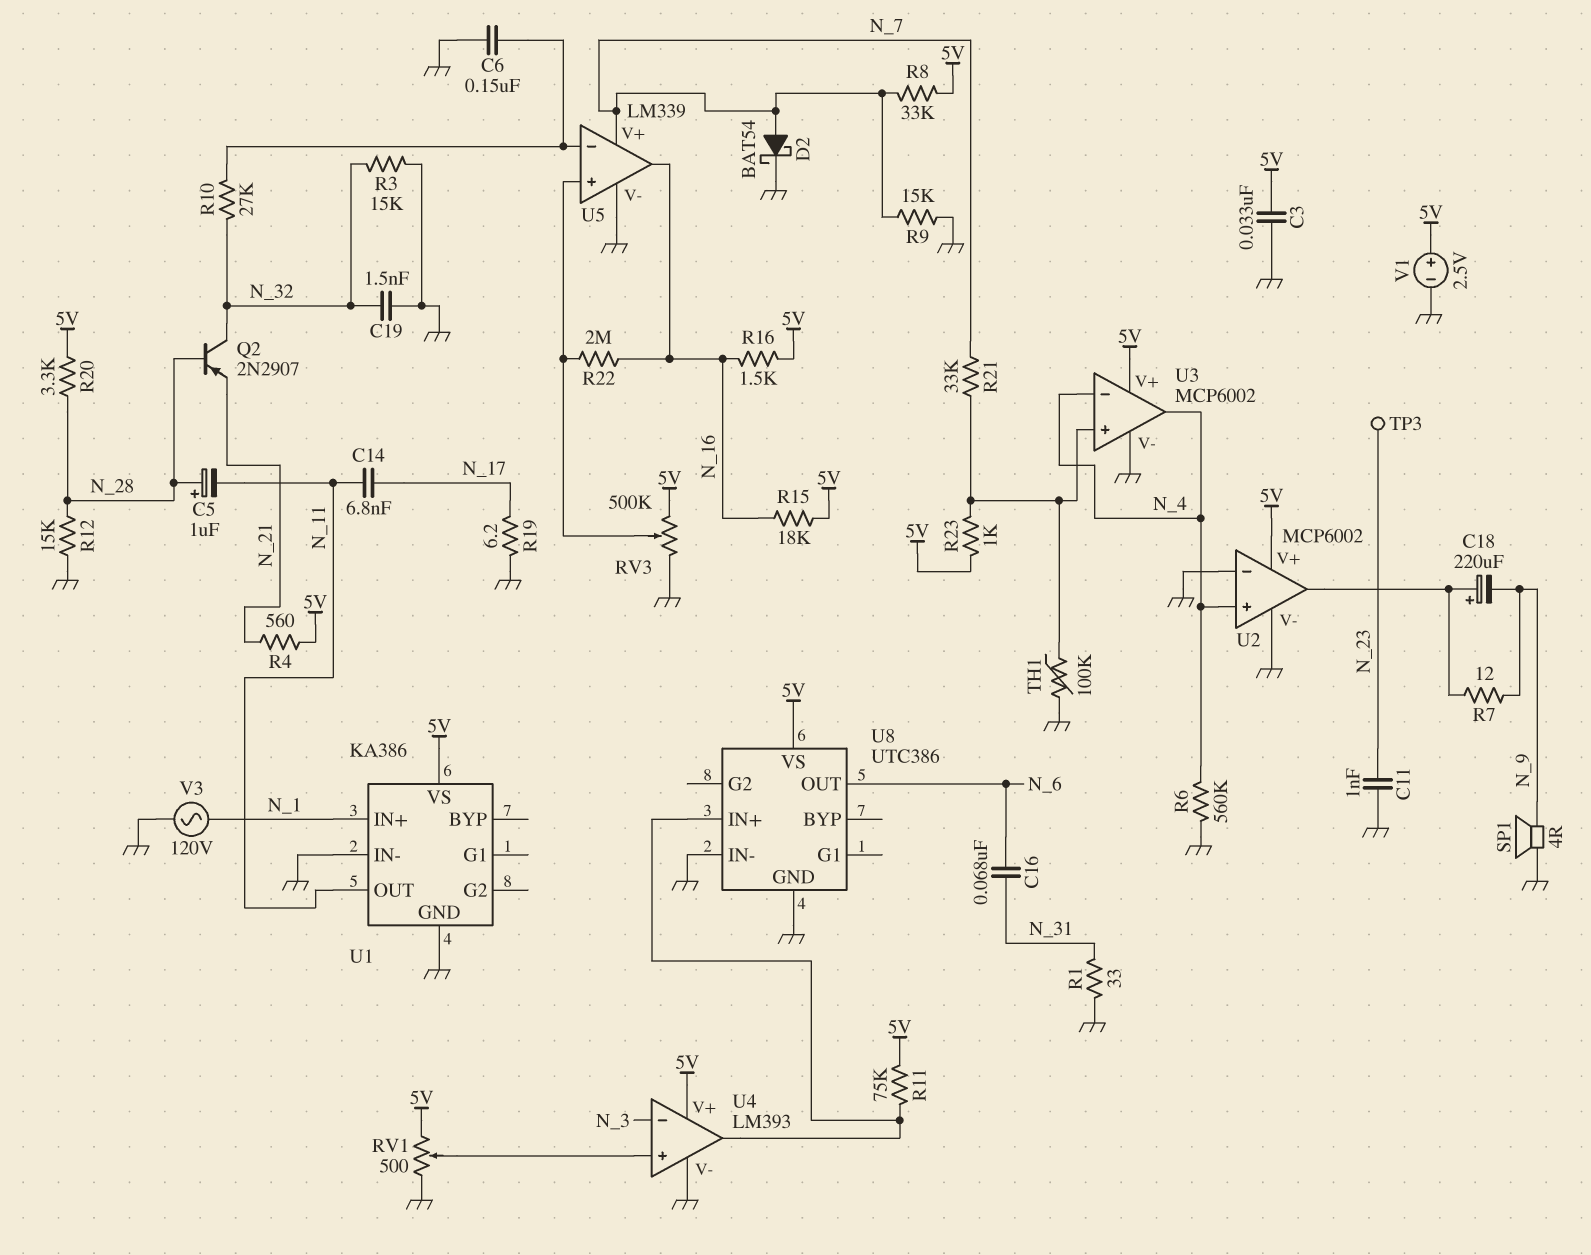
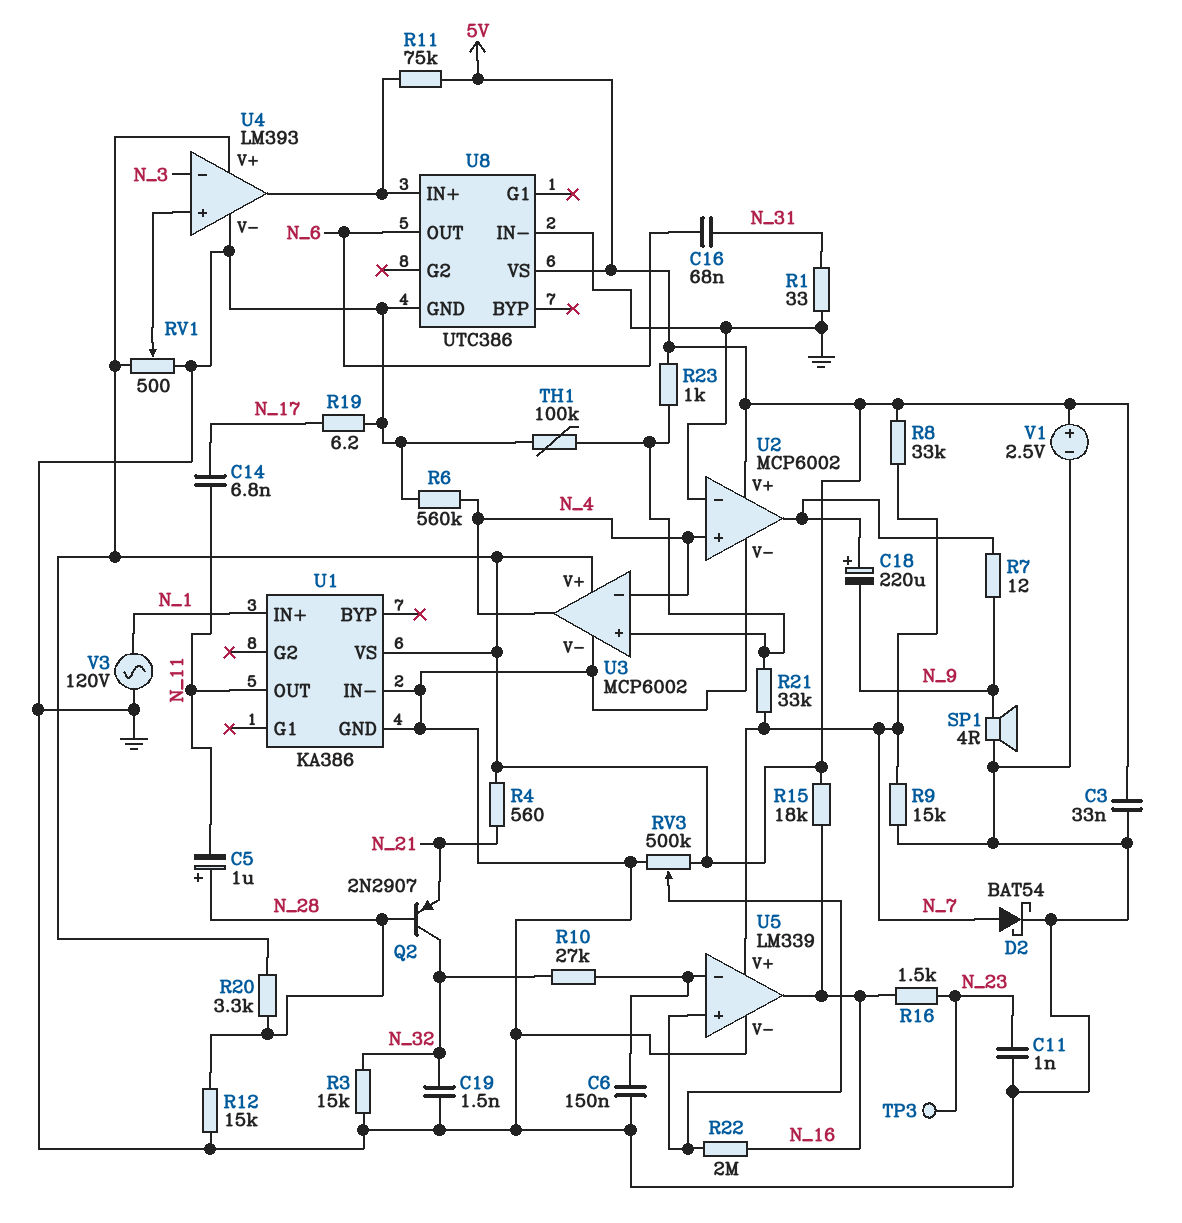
R16: 1.5k (5V, N_16) -> 1.5k (N_16, N_23)

